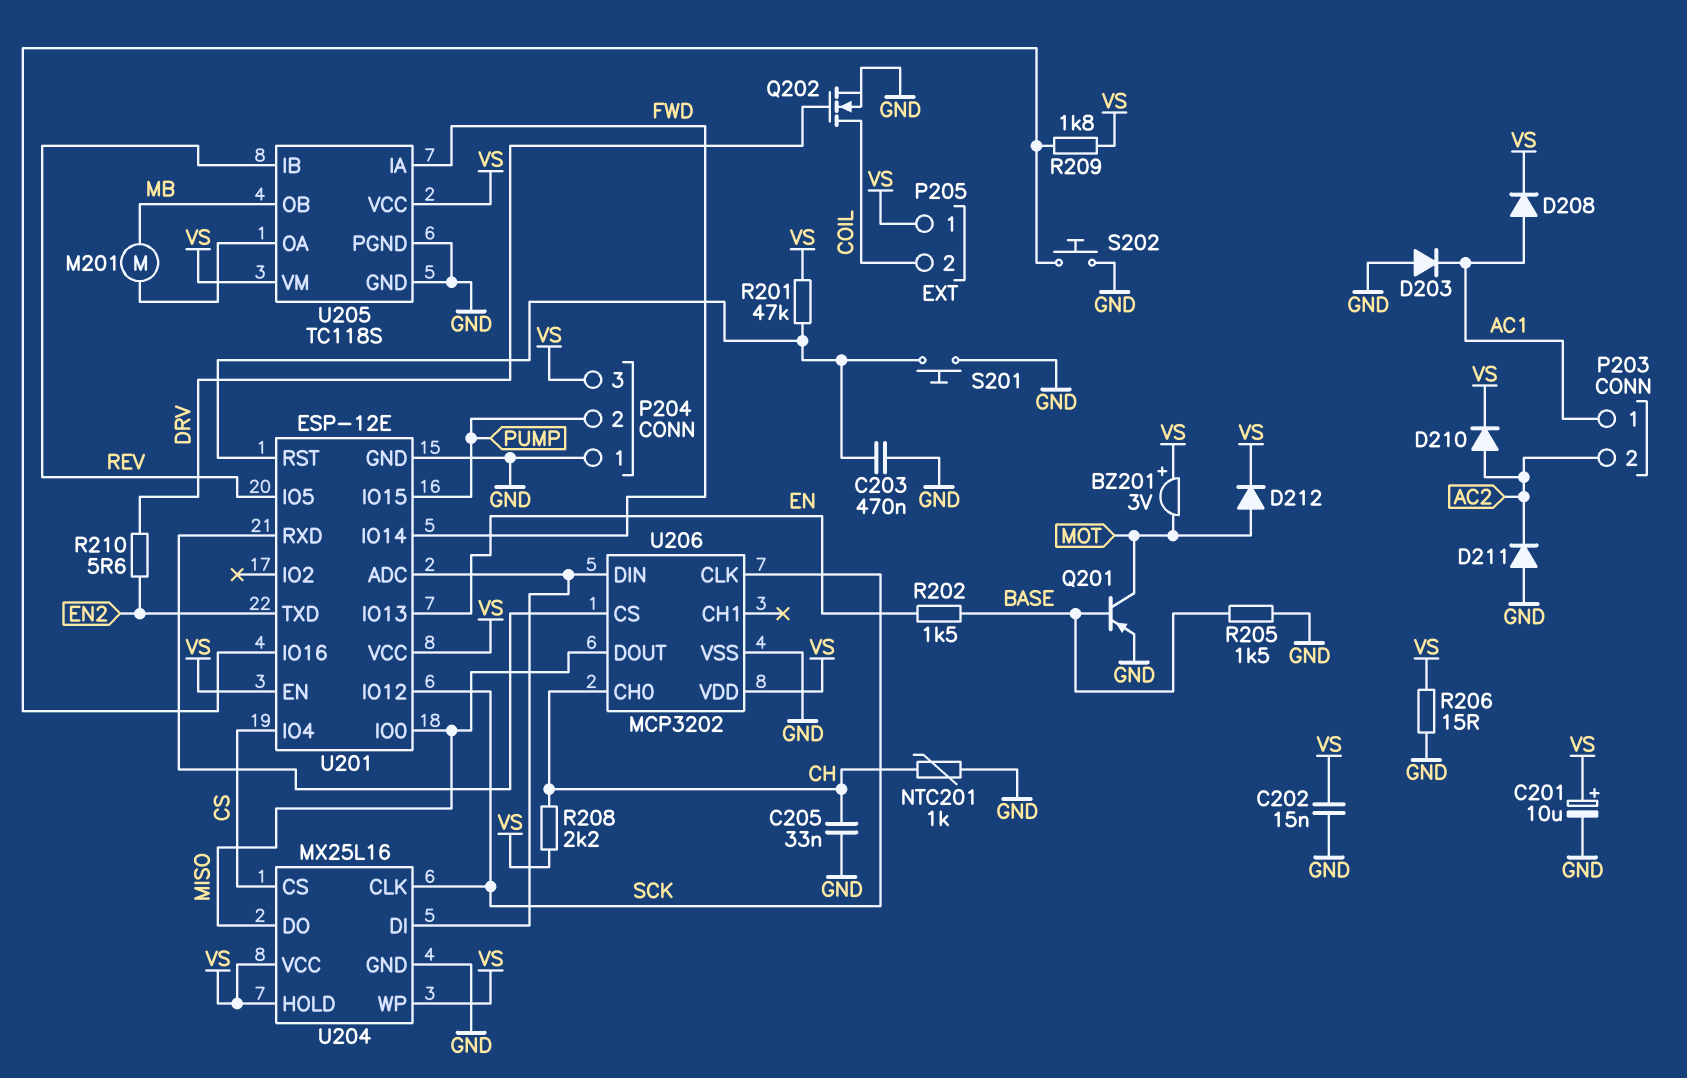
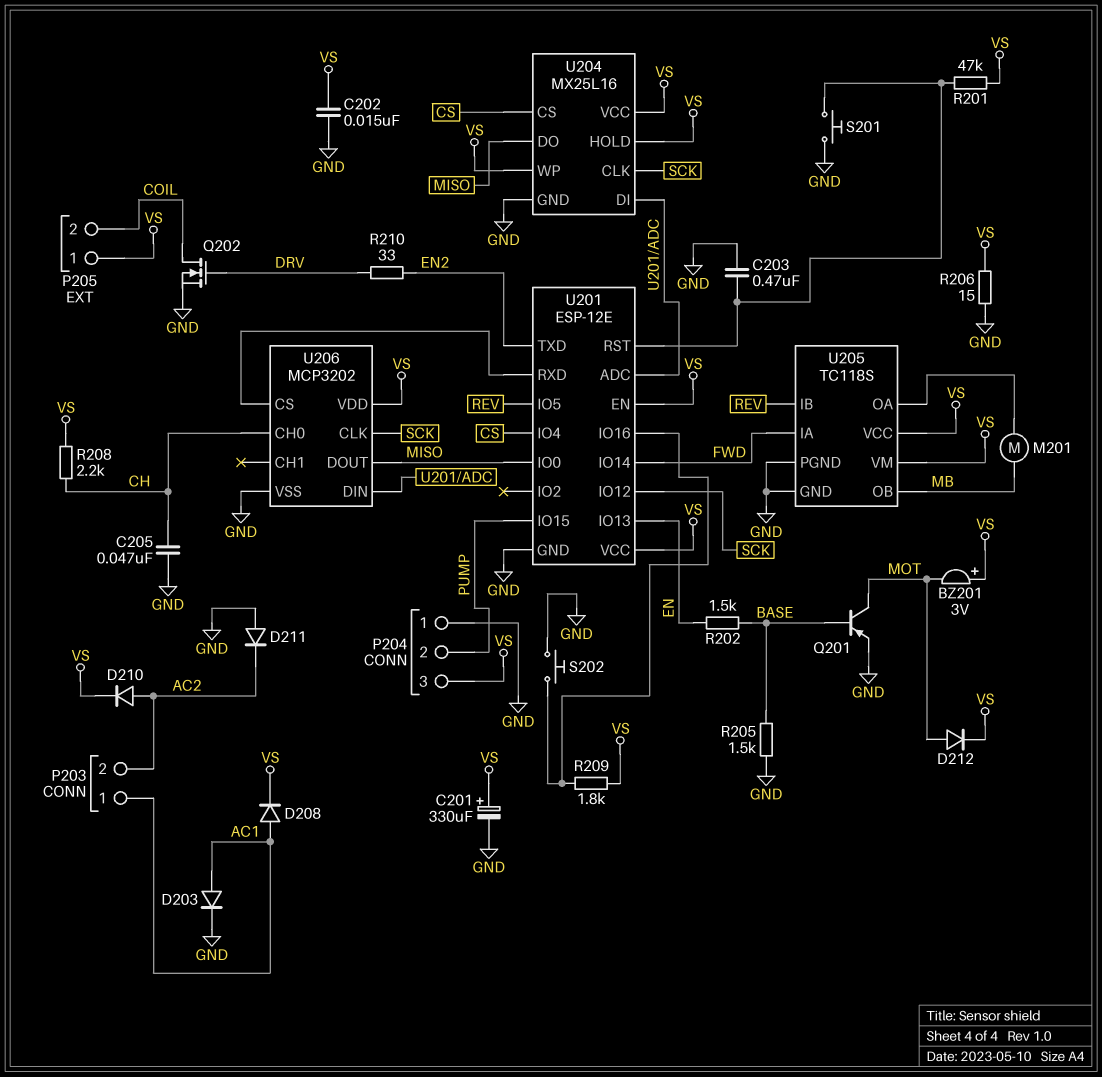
C201: 10uF (plus VS, minus GND) -> 330uF (plus VS, minus GND)
C205: 33nF (CH, GND) -> 47nF (CH, GND)
D203: diode (A GND, K AC1) -> diode (A AC1, K GND)
NTC201: 1k (CH, GND) -> none
R210: 5.6 (DRV, EN2) -> 33 (DRV, EN2)

